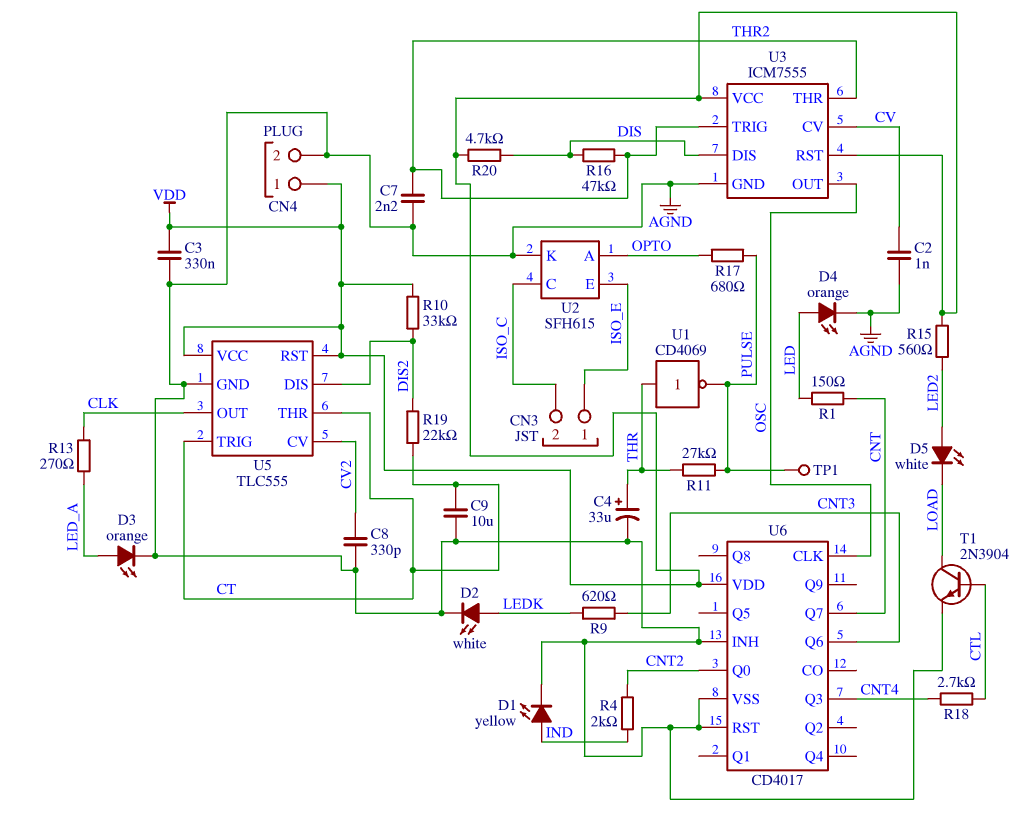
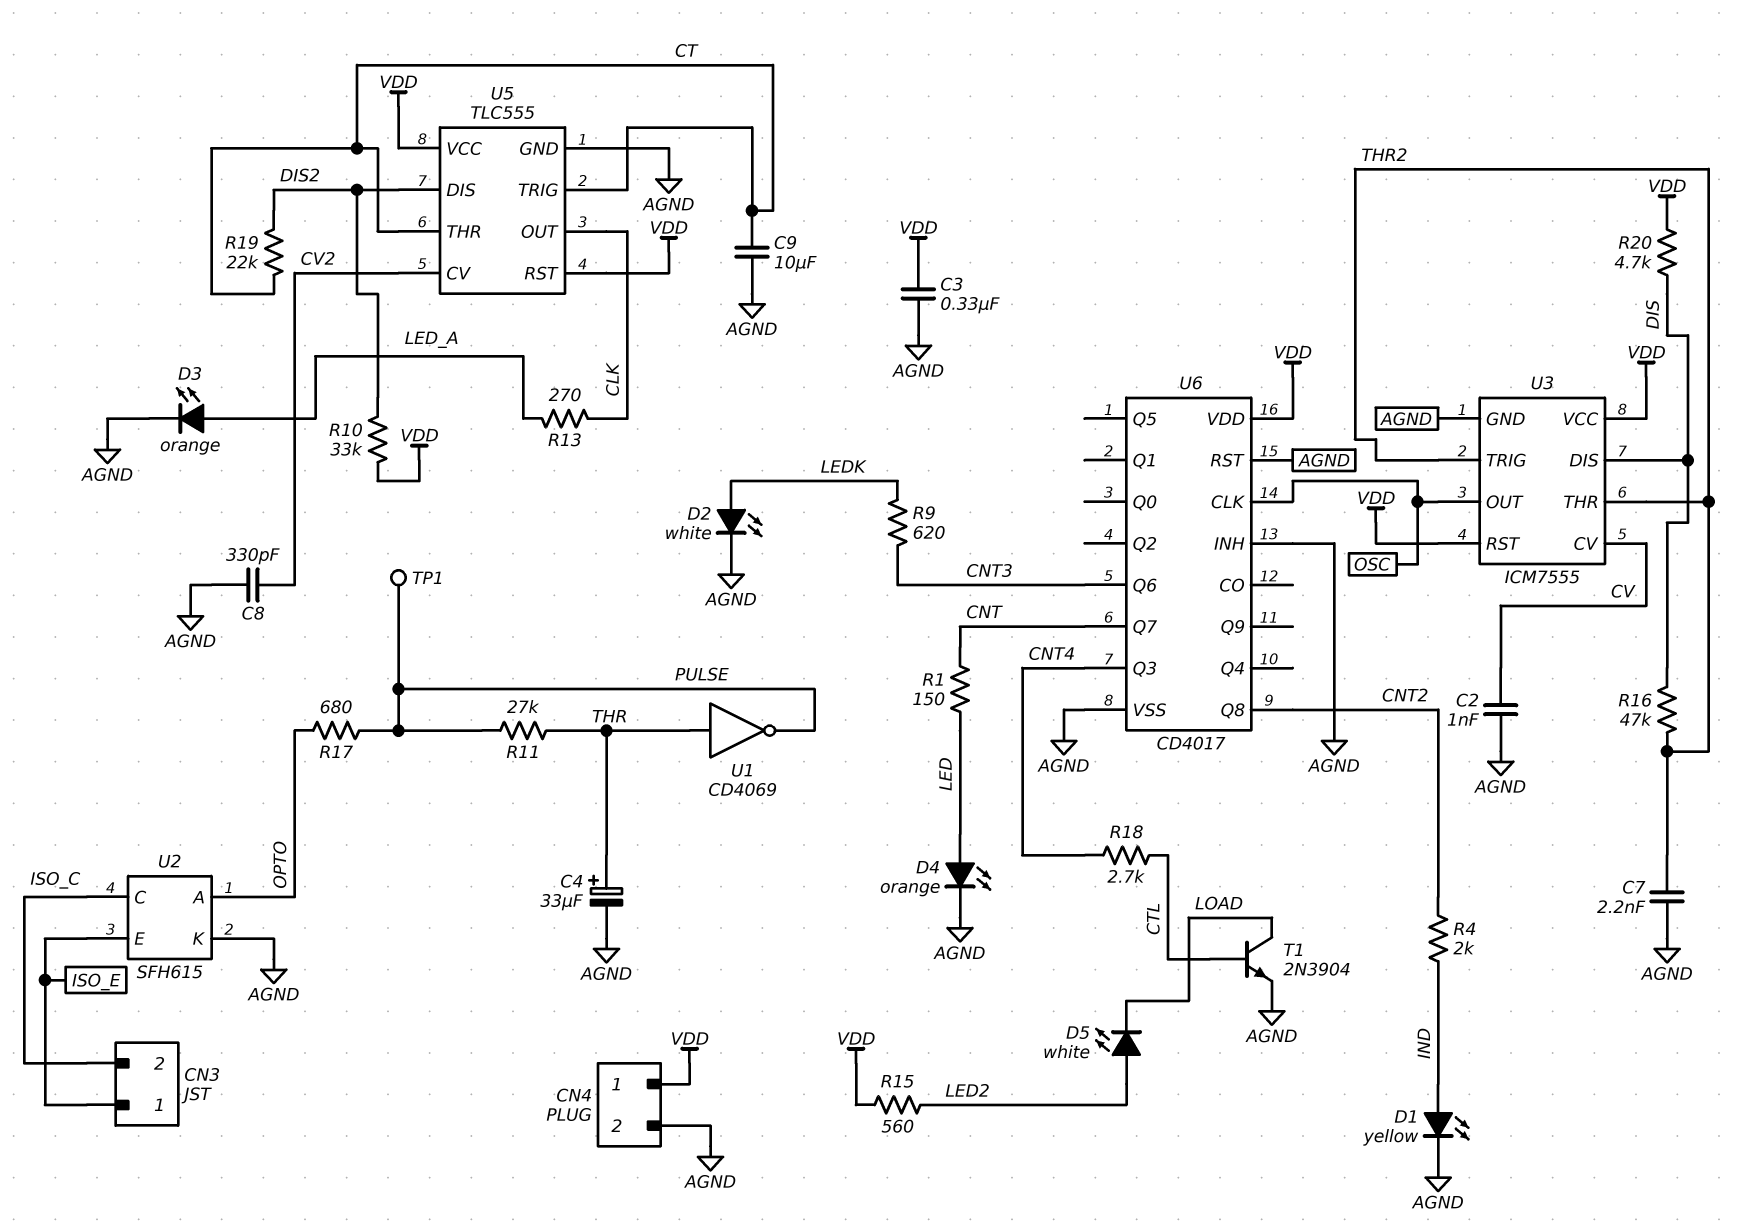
U6 pin Q0: CNT2 -> none
U6 pin Q8: none -> CNT2

